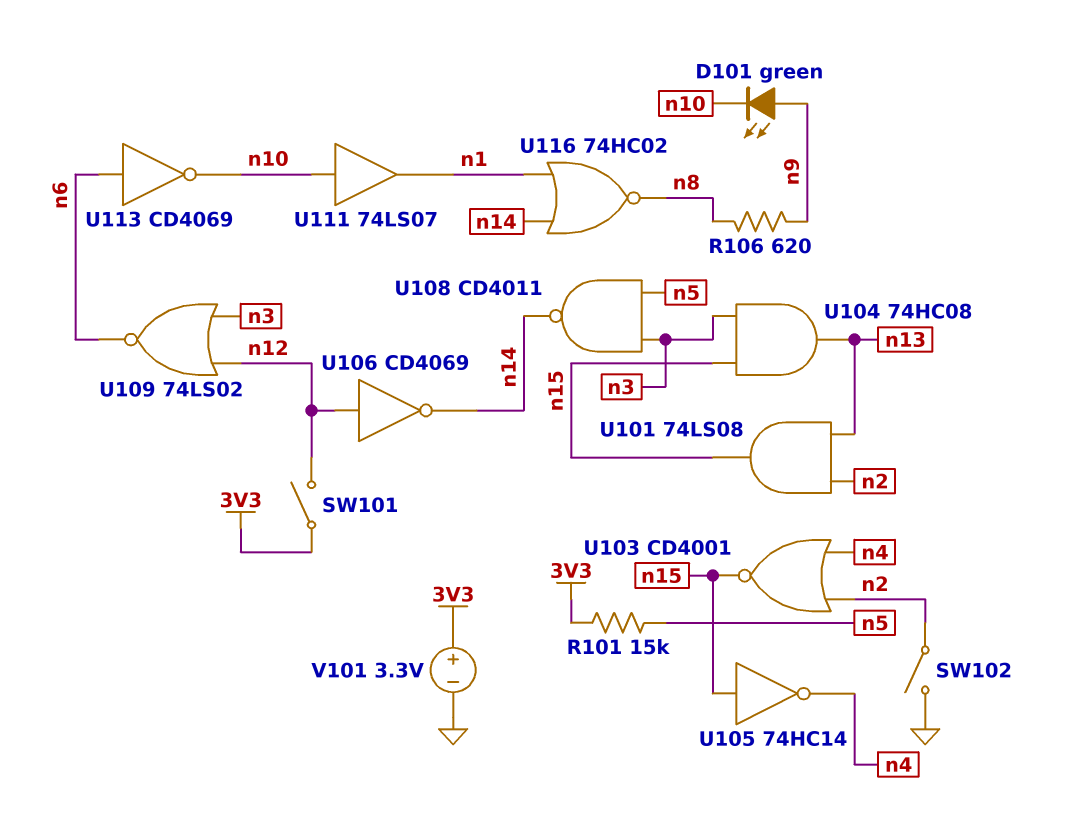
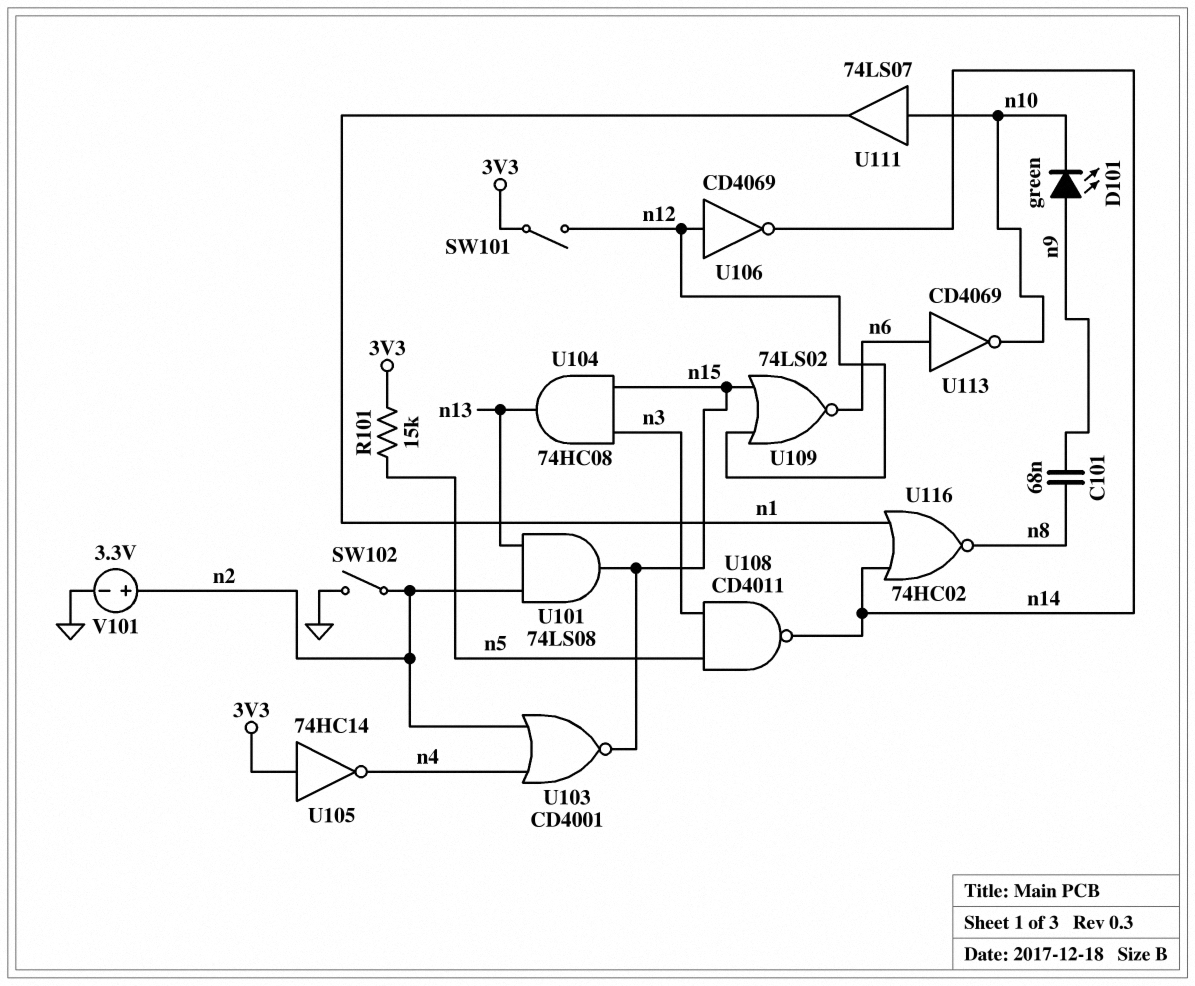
C101: none -> 68nF (n8, n9)
R106: 620 (n8, n9) -> none
U105: NOT 74HC14 (in n15, out n4) -> NOT 74HC14 (in 3V3, out n4)
U109: NOR 74LS02 (in n3, in n12, out n6) -> NOR 74LS02 (in n12, in n15, out n6)
V101: 3.3V (plus 3V3, minus GND) -> 3.3V (plus n2, minus GND)

